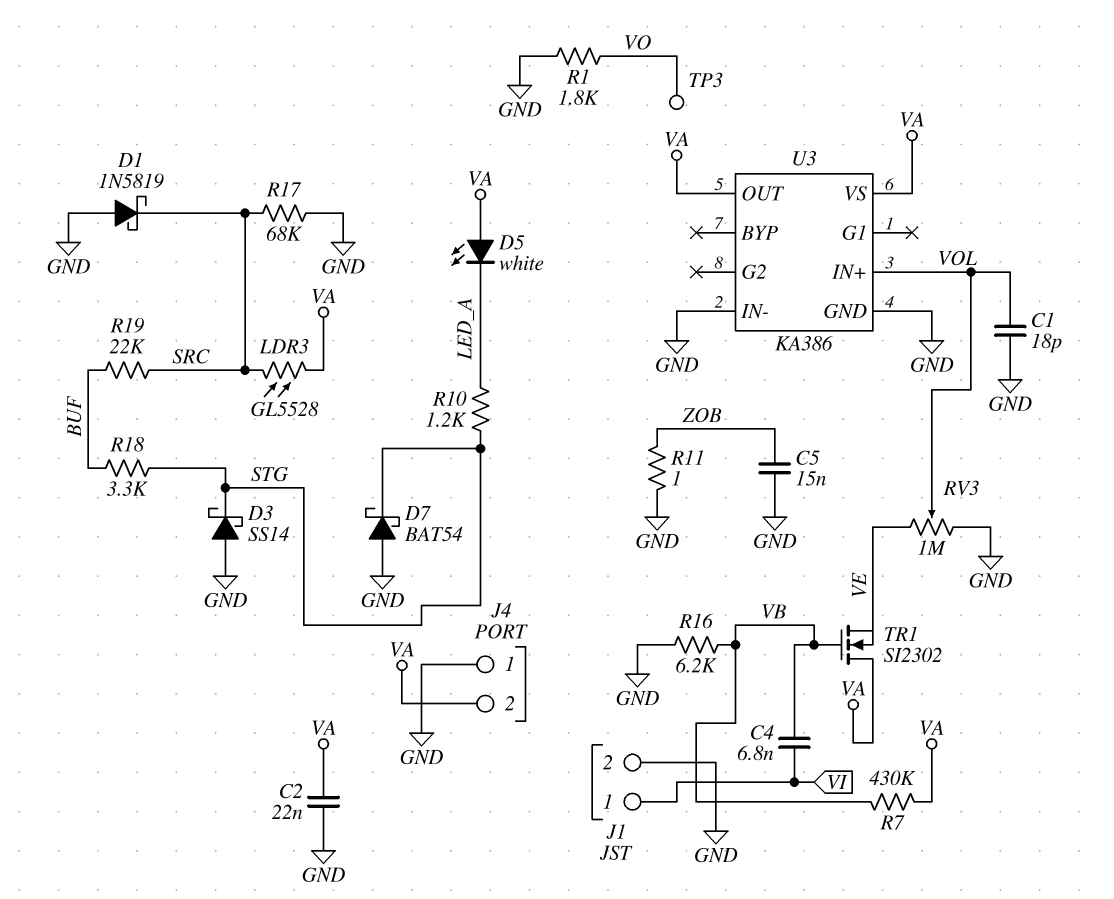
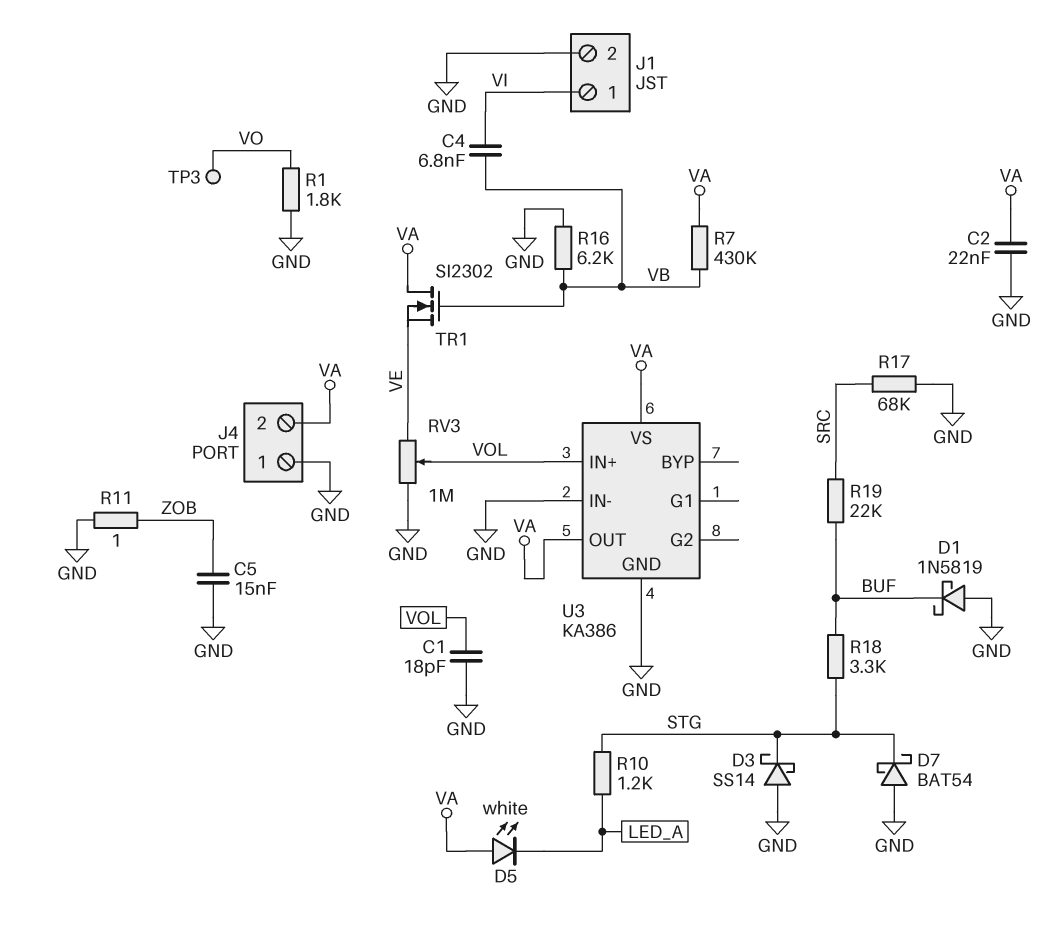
D1: schottky 1N5819 (A GND, K SRC) -> schottky 1N5819 (A GND, K BUF)
LDR3: GL5528 (SRC, VA) -> none

